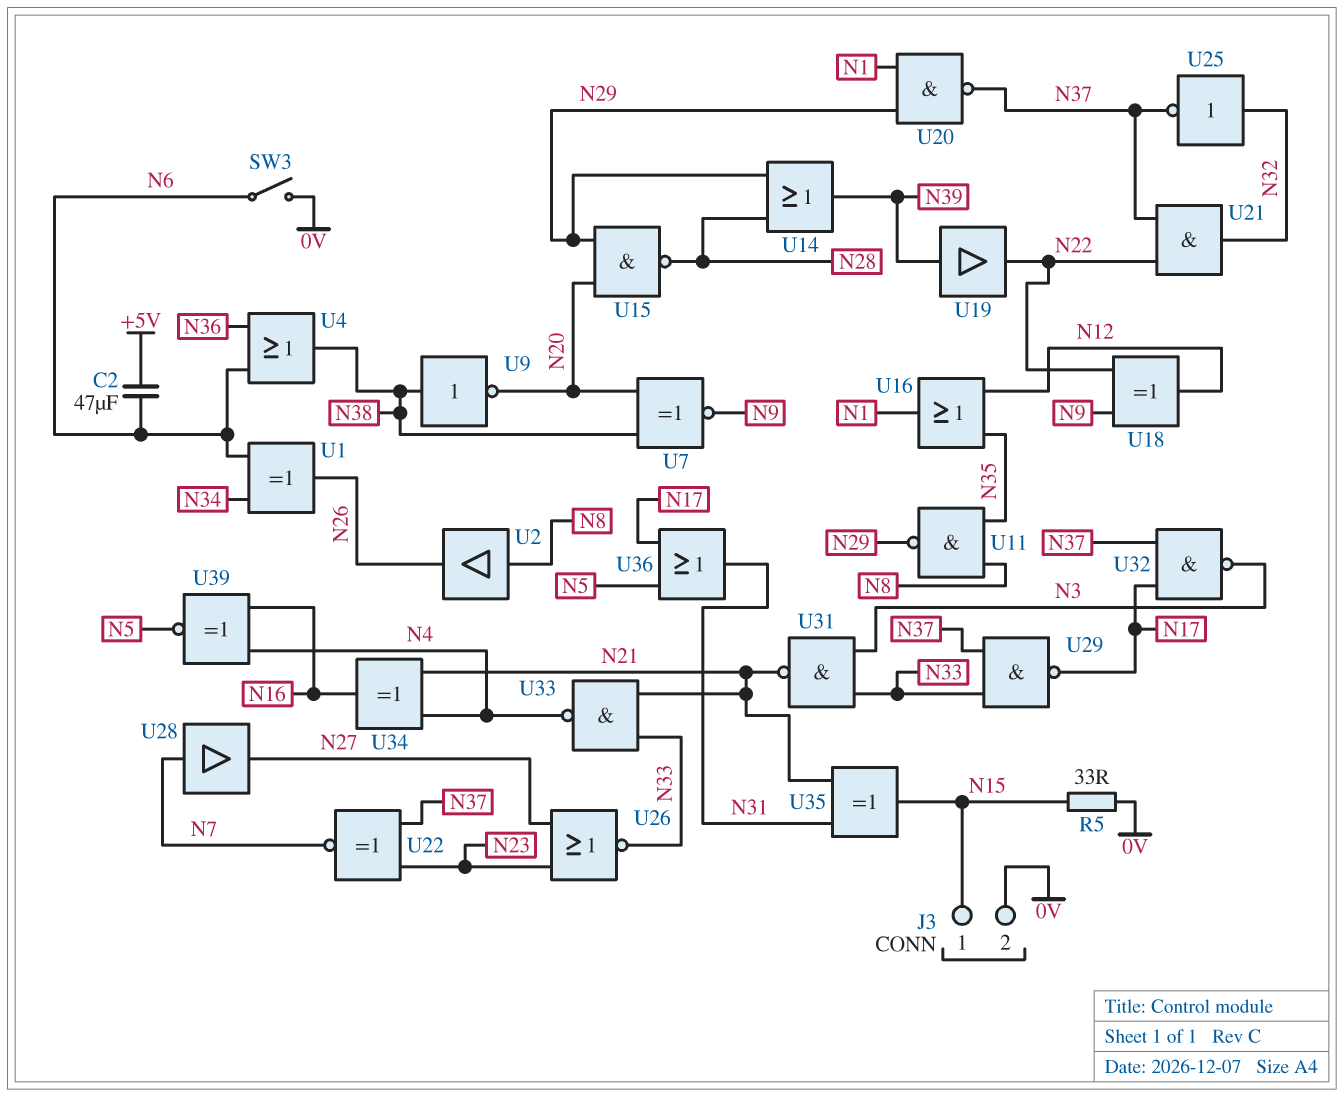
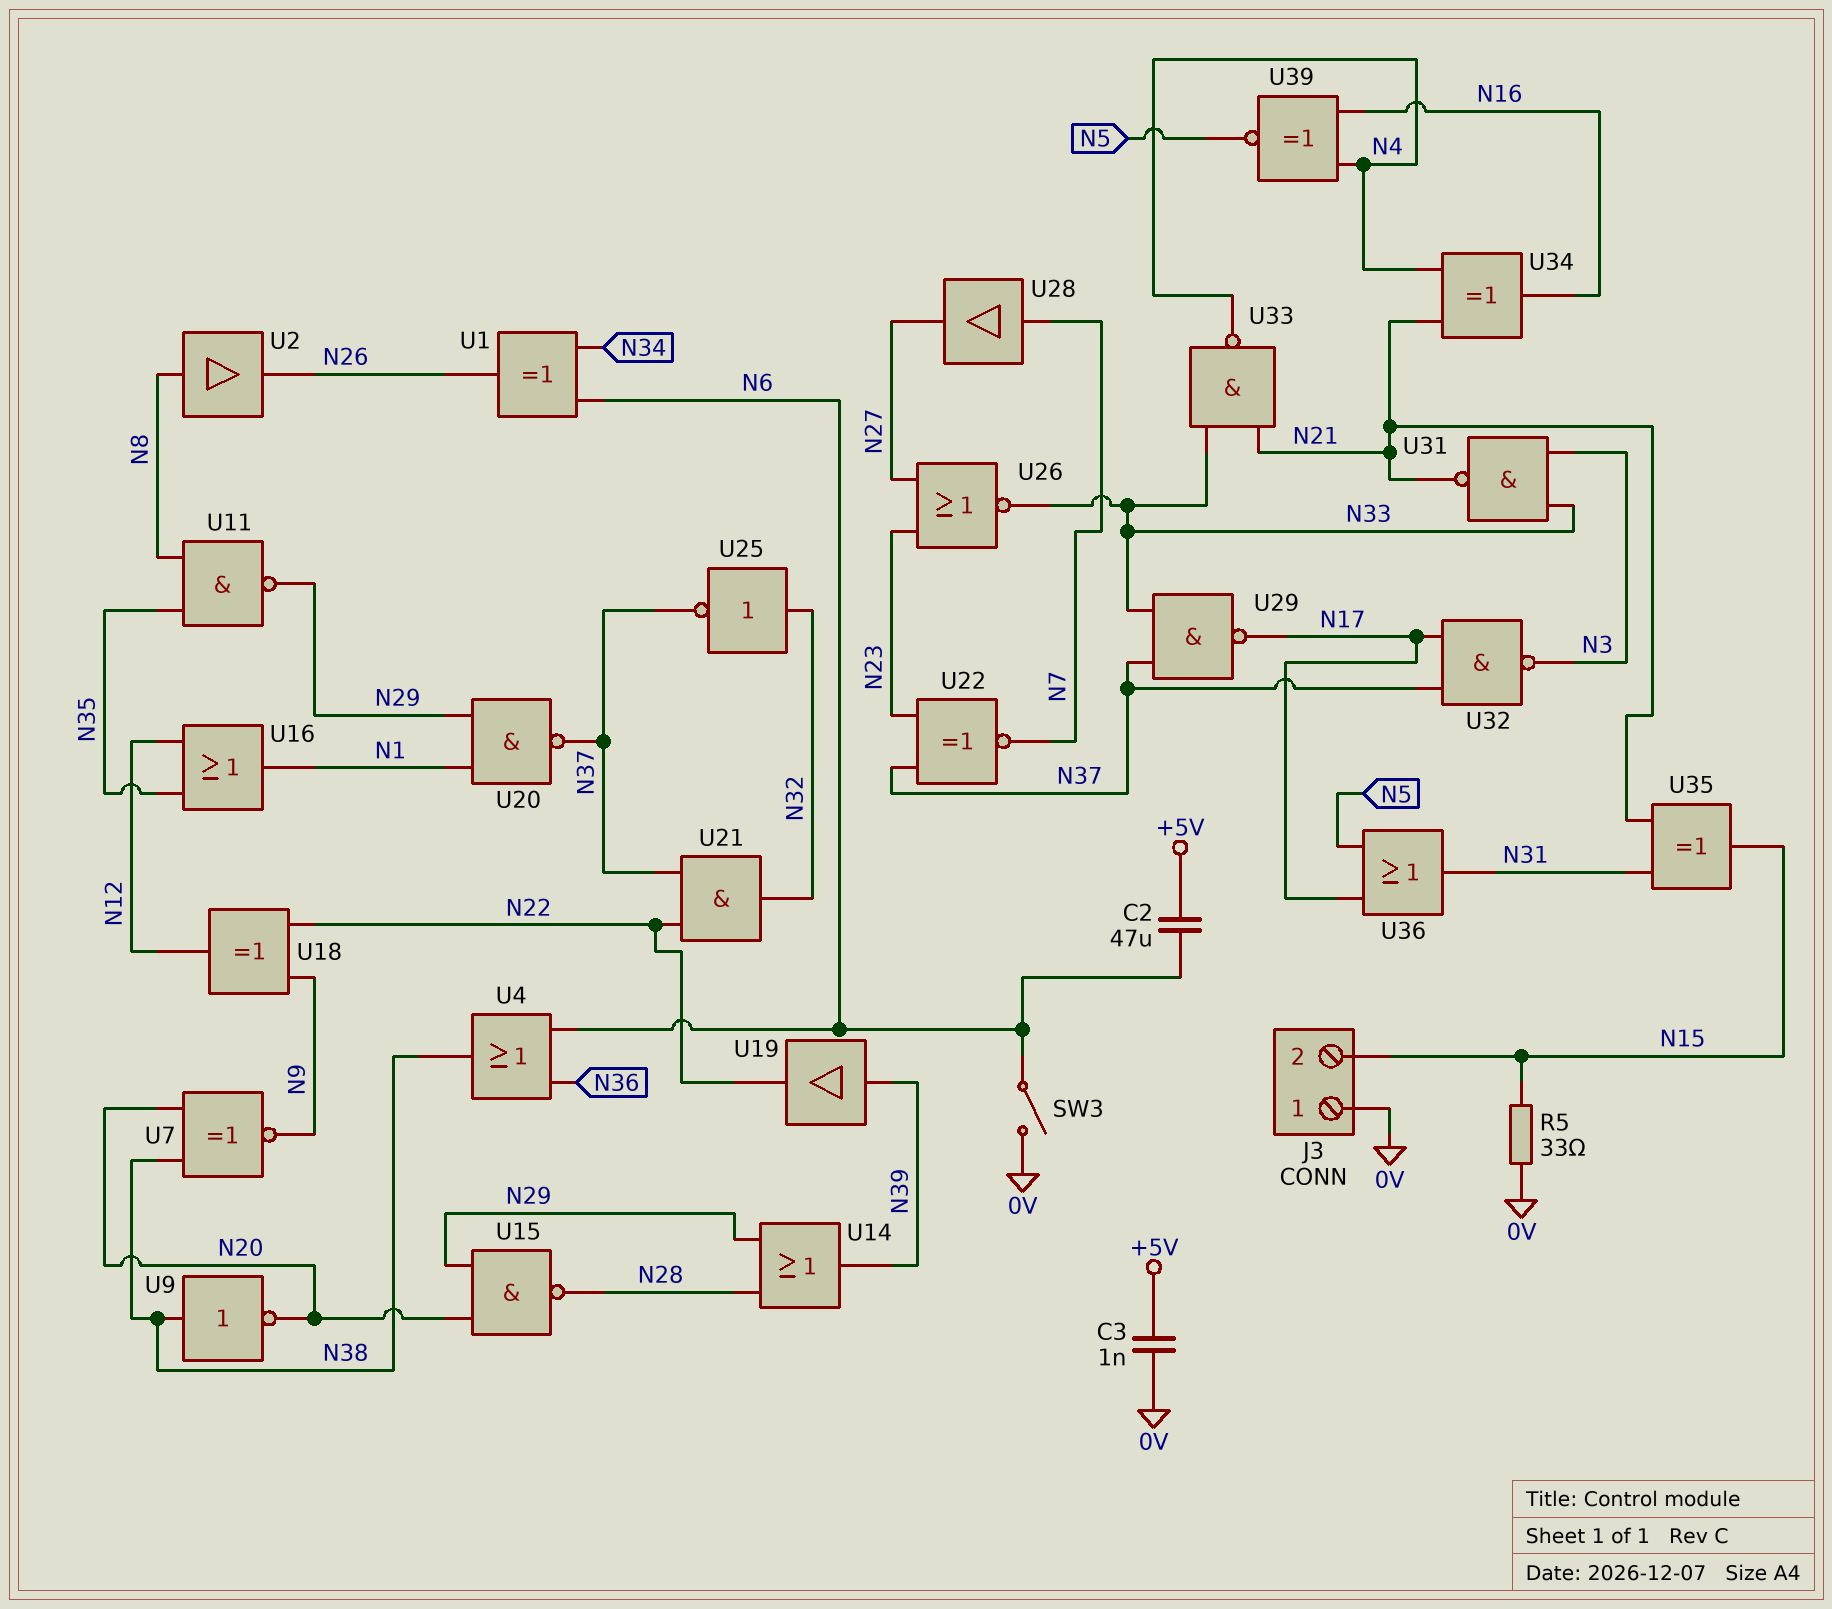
C3: none -> 1nF (+5V, 0V)
J3 pin 1: N15 -> 0V
J3 pin 2: 0V -> N15

